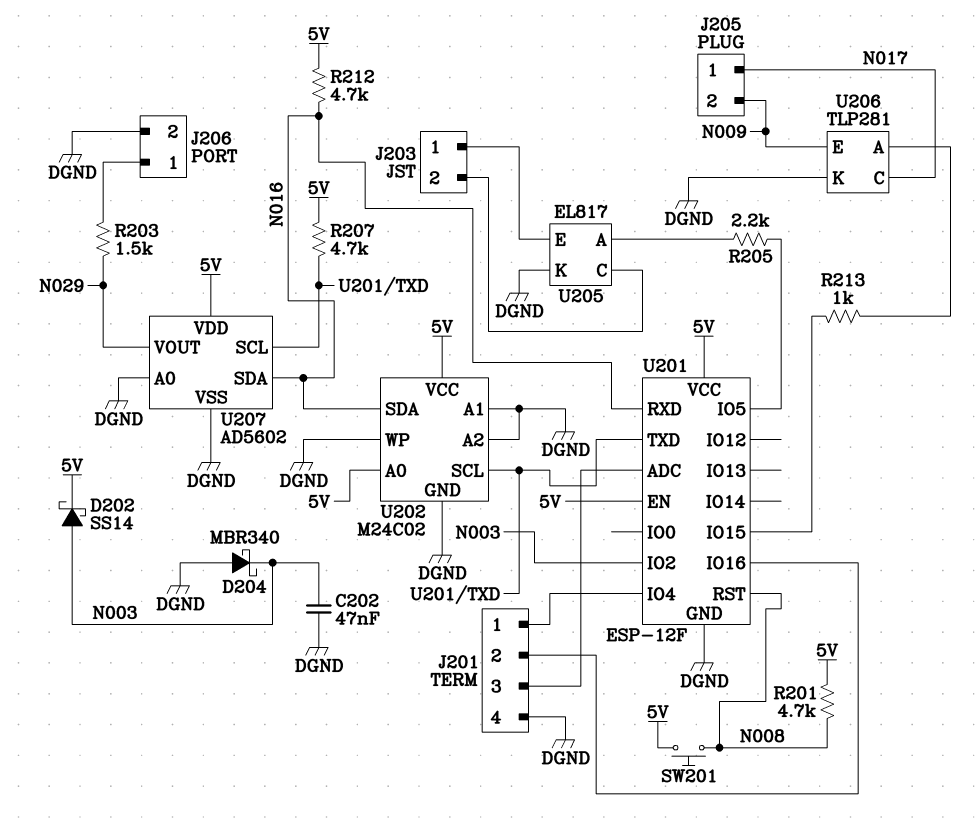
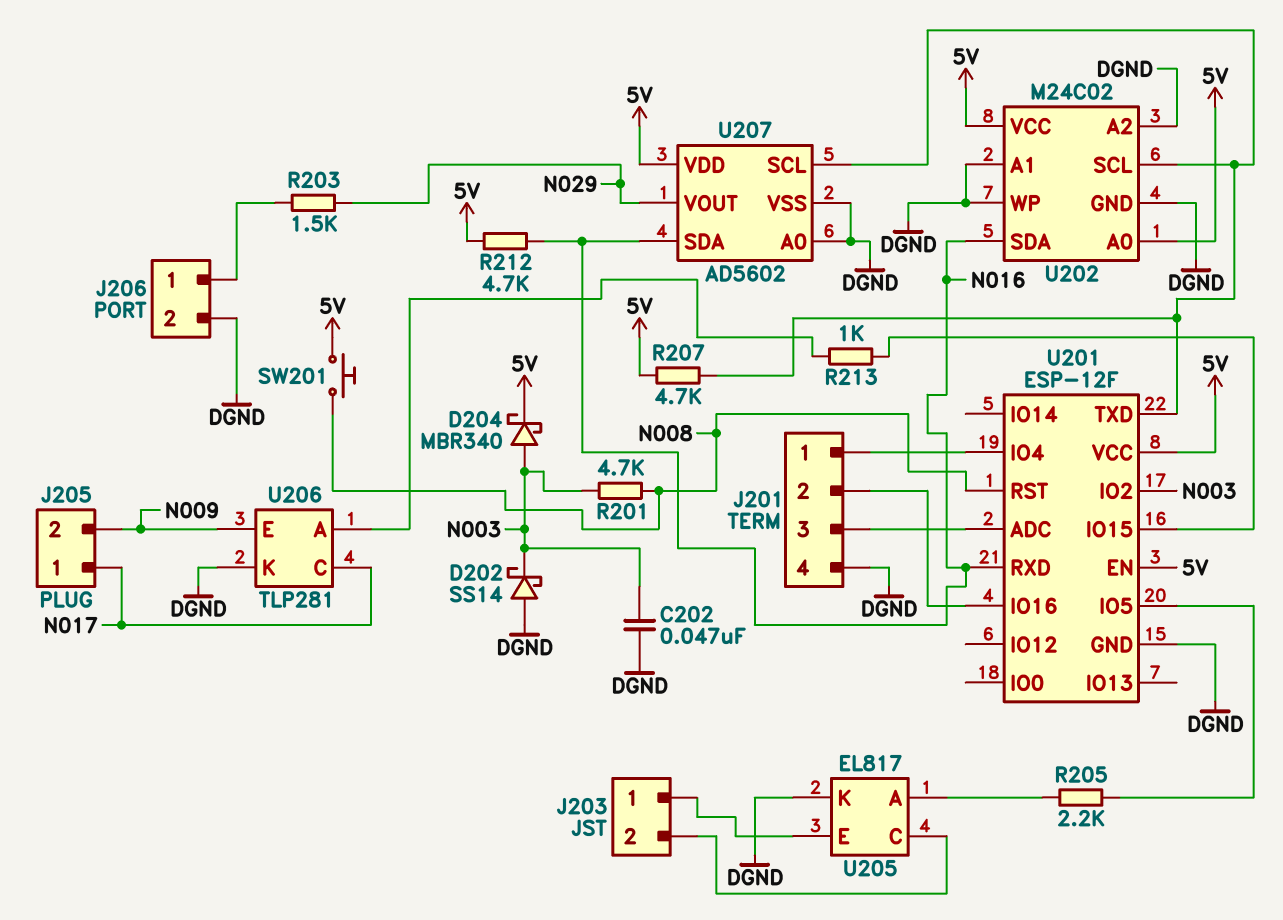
D202: schottky SS14 (A N003, K 5V) -> schottky SS14 (A DGND, K N003)
D204: schottky MBR340 (A DGND, K N003) -> schottky MBR340 (A N003, K 5V)
R201: 4.7k (5V, N008) -> 4.7k (N003, N008)

